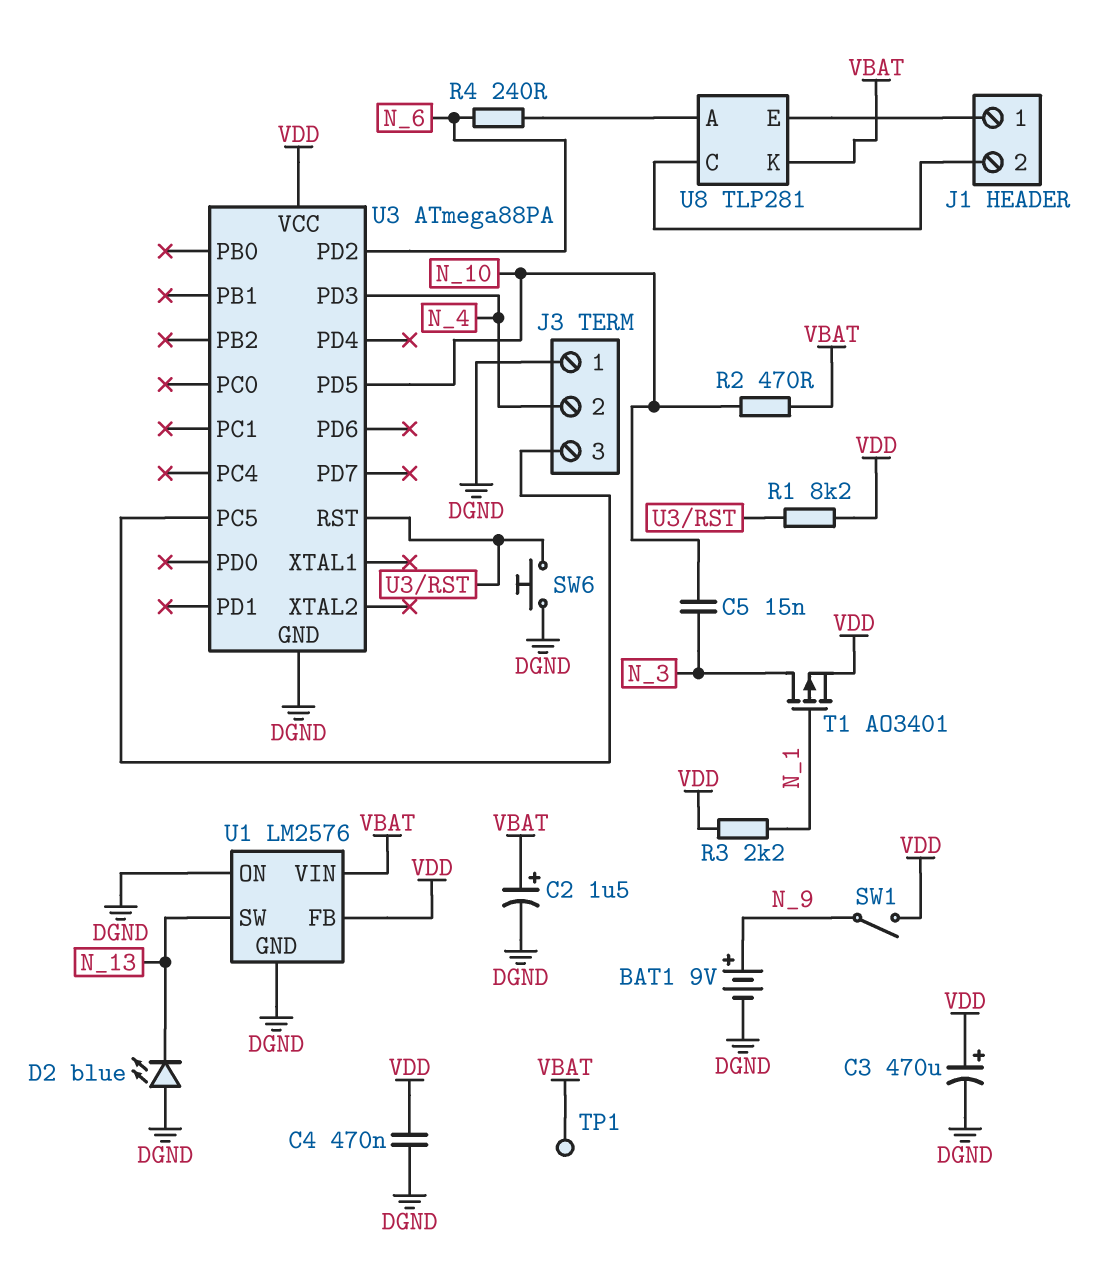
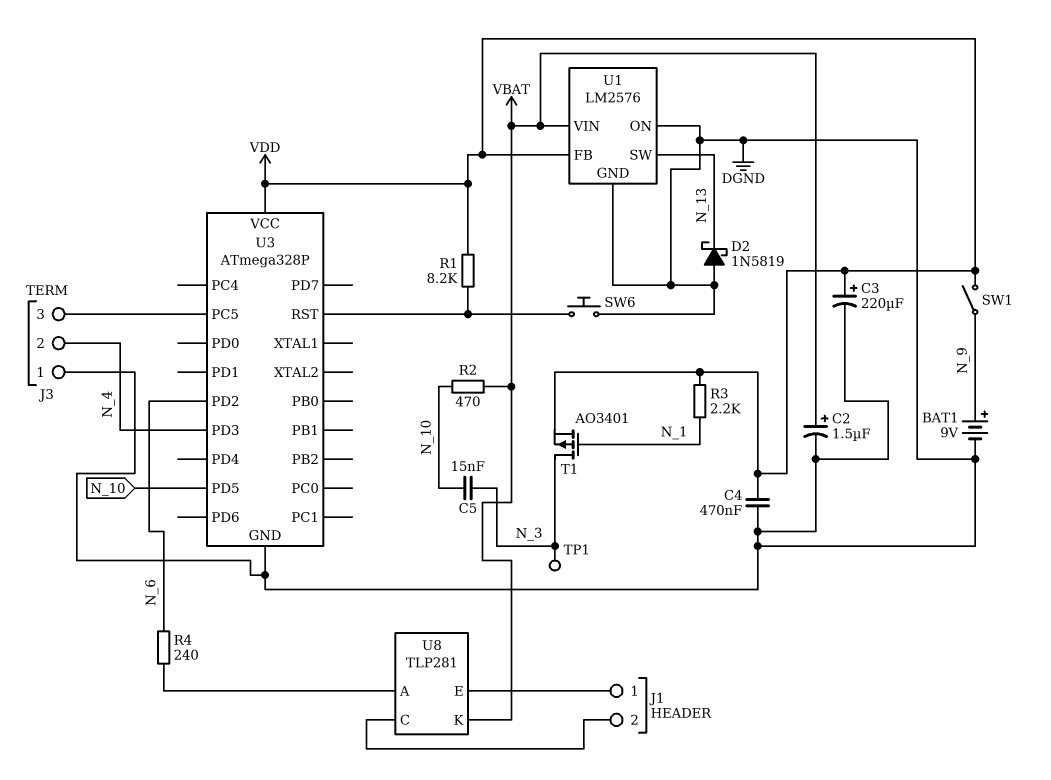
C3: 470uF (plus VDD, minus DGND) -> 220uF (plus VDD, minus DGND)
D2: LED blue (A DGND, K N_13) -> schottky 1N5819 (A DGND, K N_13)
TP1: test point (VBAT) -> test point (N_3)
U3: ATmega88PA -> ATmega328P

